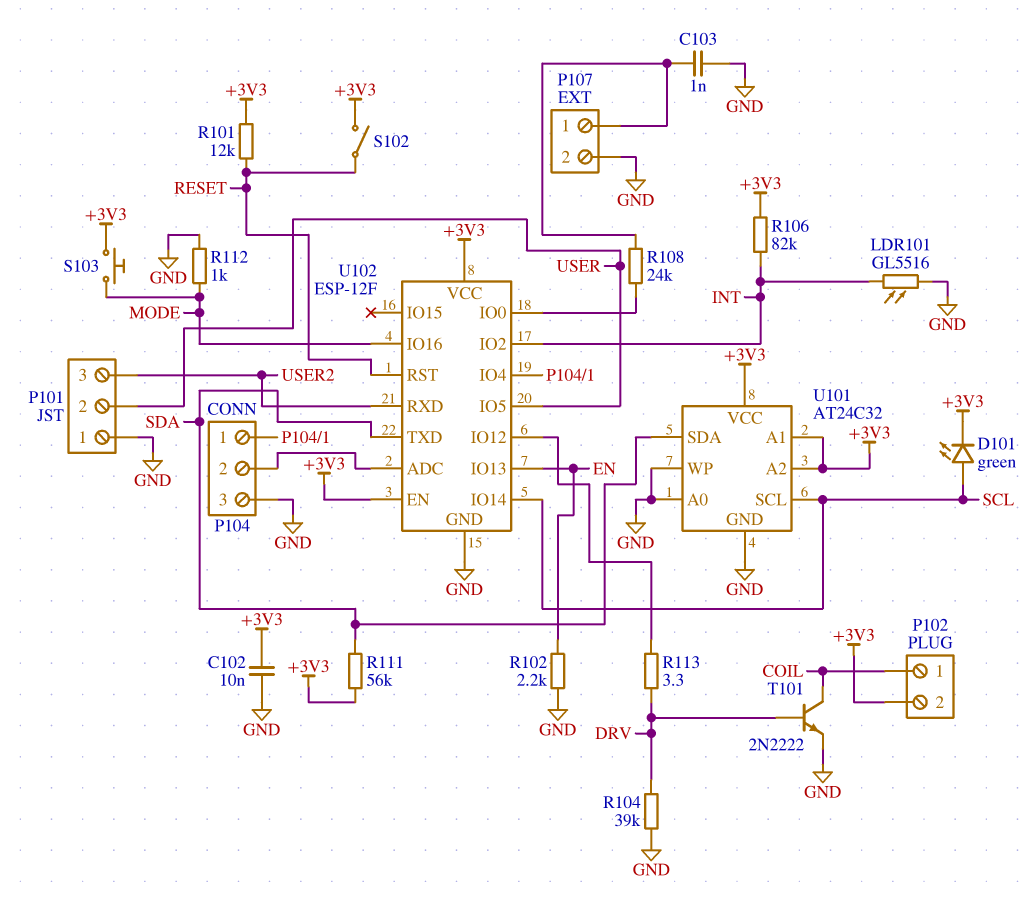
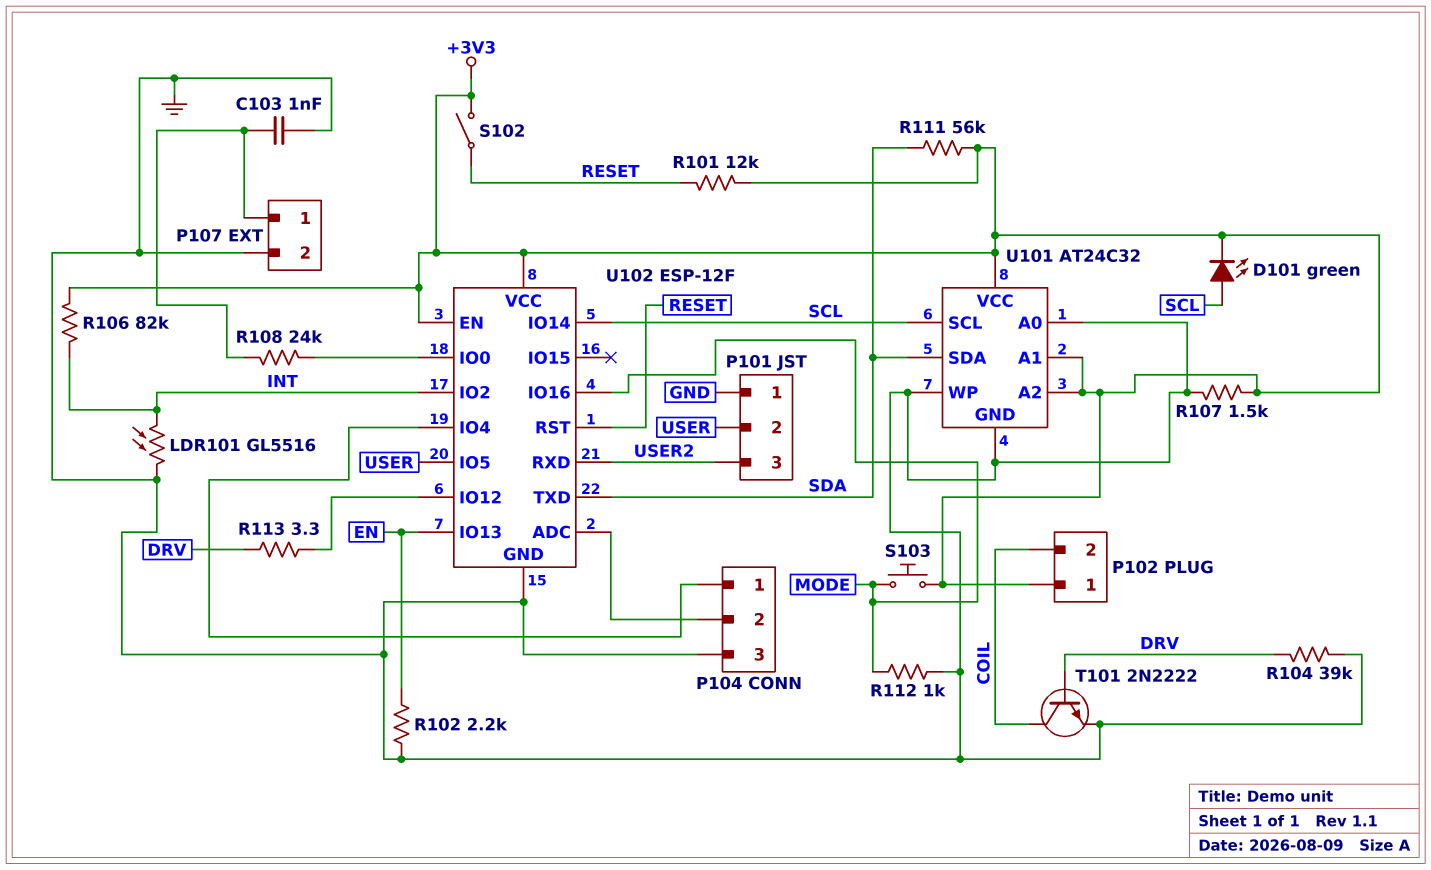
C102: 10nF (+3V3, GND) -> none
P102 pin 1: COIL -> +3V3
P102 pin 2: +3V3 -> COIL
R107: none -> 1.5k (+3V3, GND)

